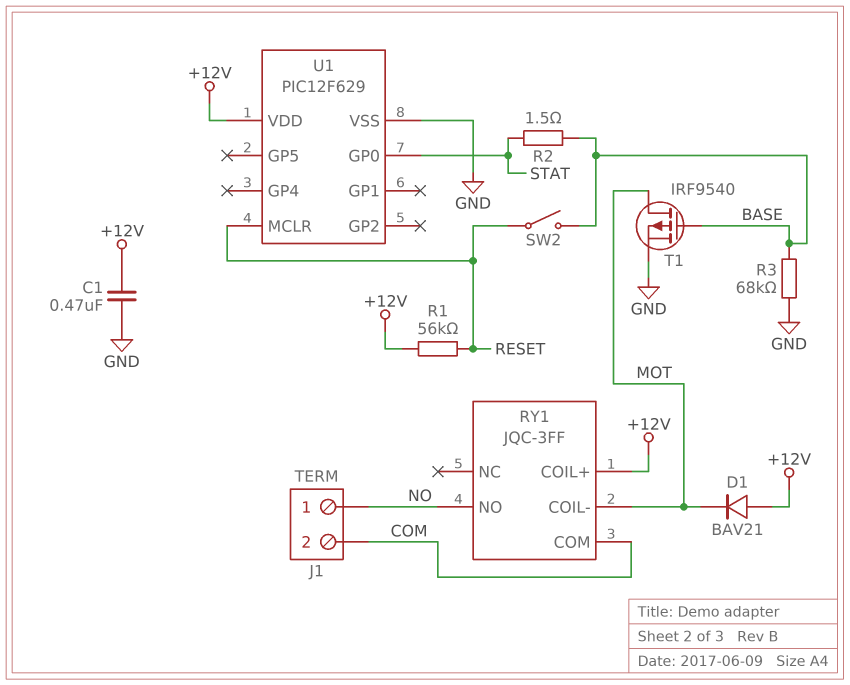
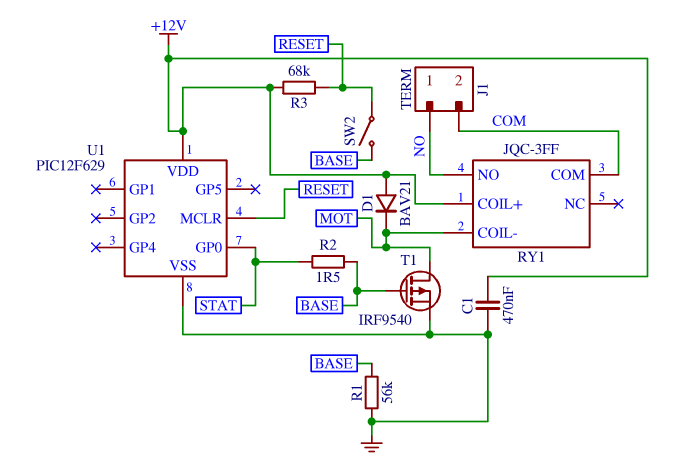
R1: 56k (+12V, RESET) -> 56k (BASE, GND)
R3: 68k (BASE, GND) -> 68k (+12V, RESET)

